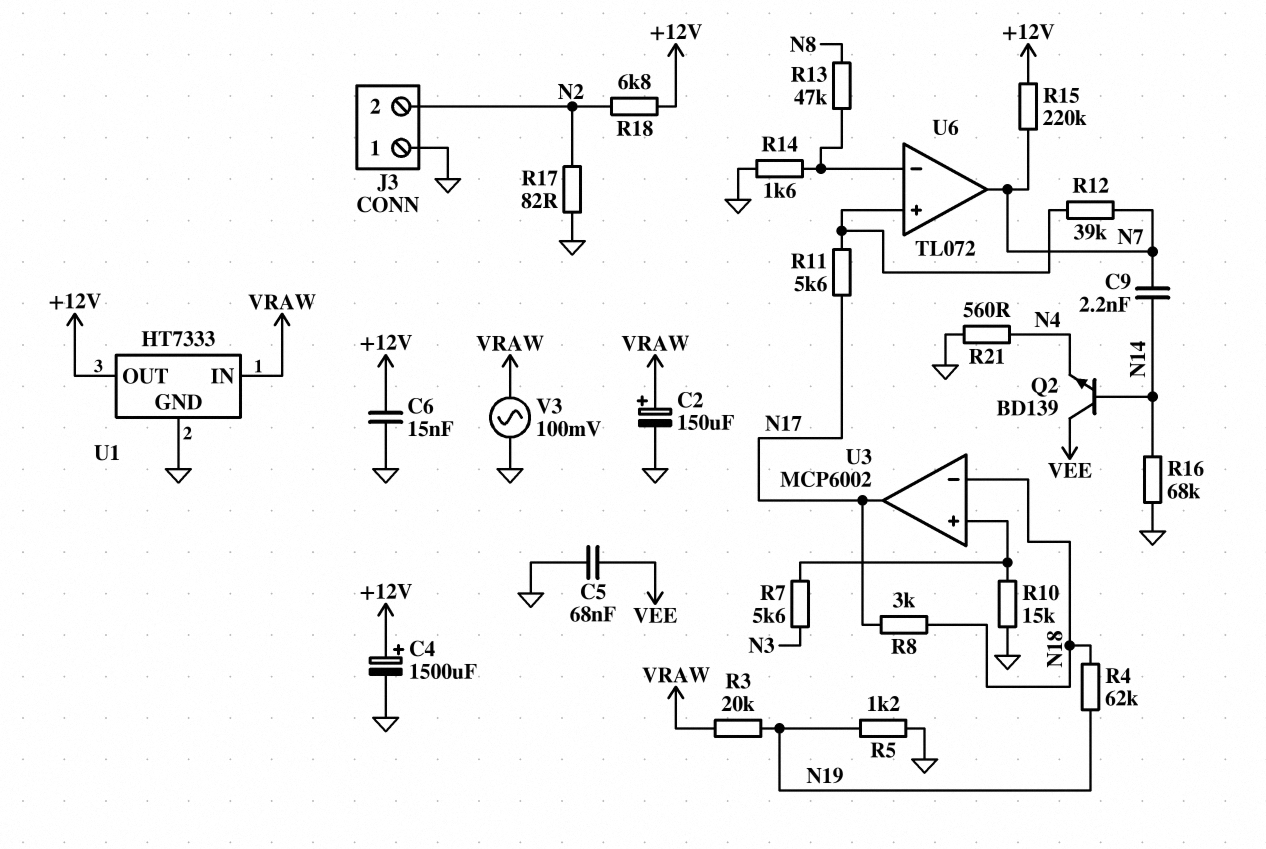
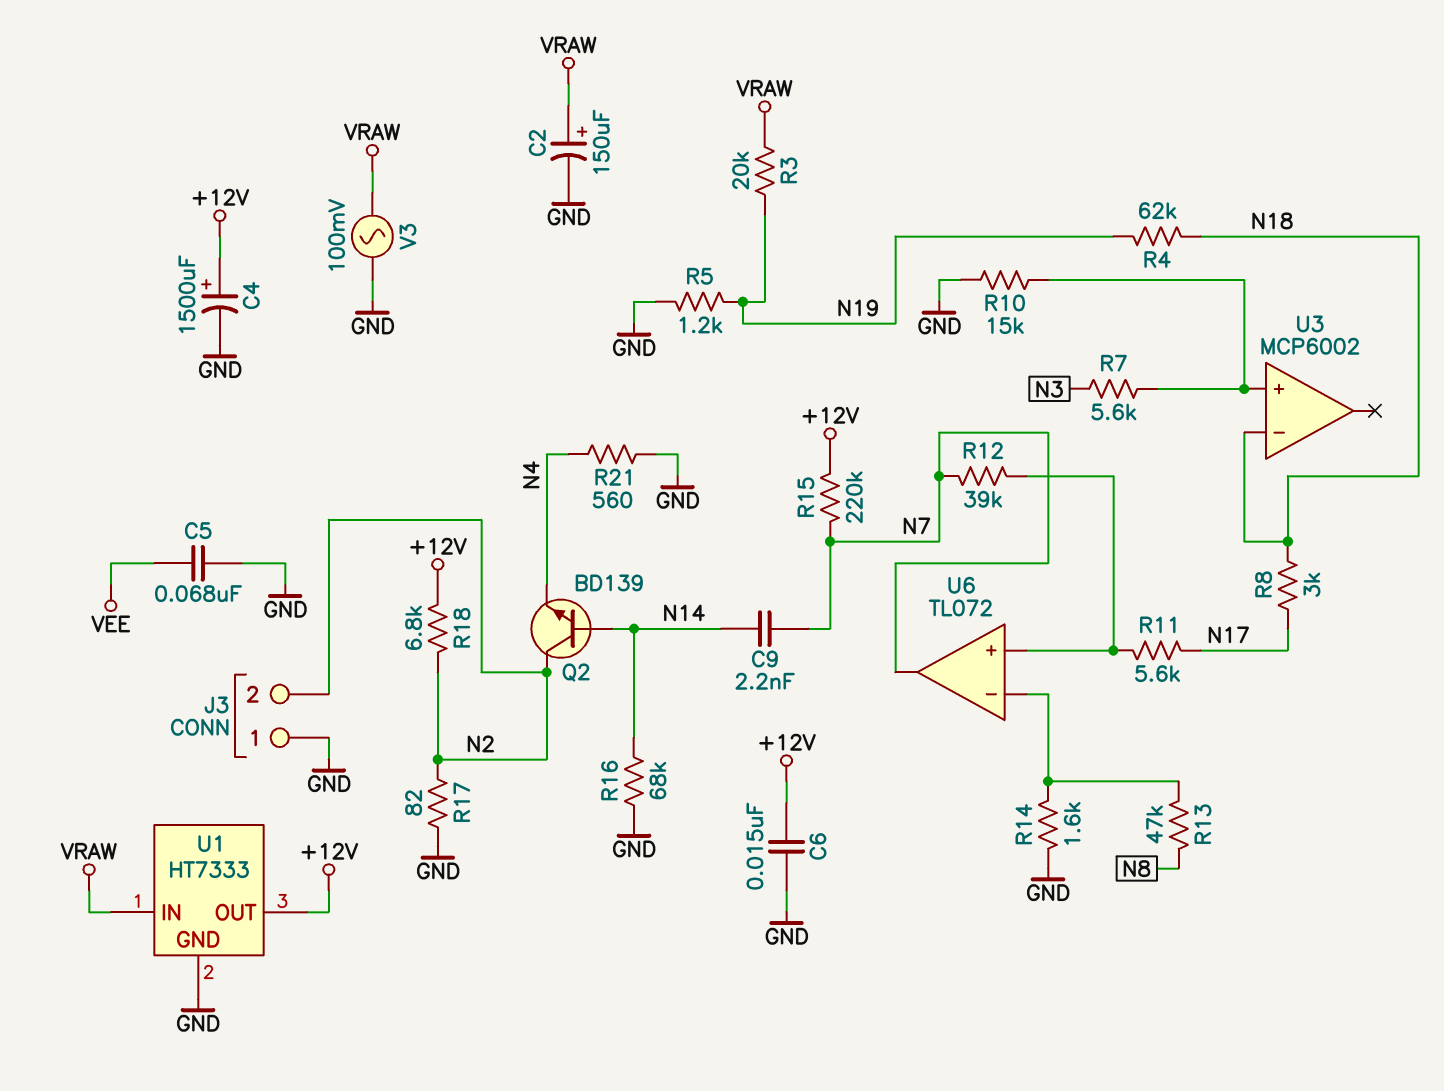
Q2: NPN BD139 (B N14, C VEE, E N4) -> NPN BD139 (B N14, C N2, E N4)
U3 pin out: N17 -> none

